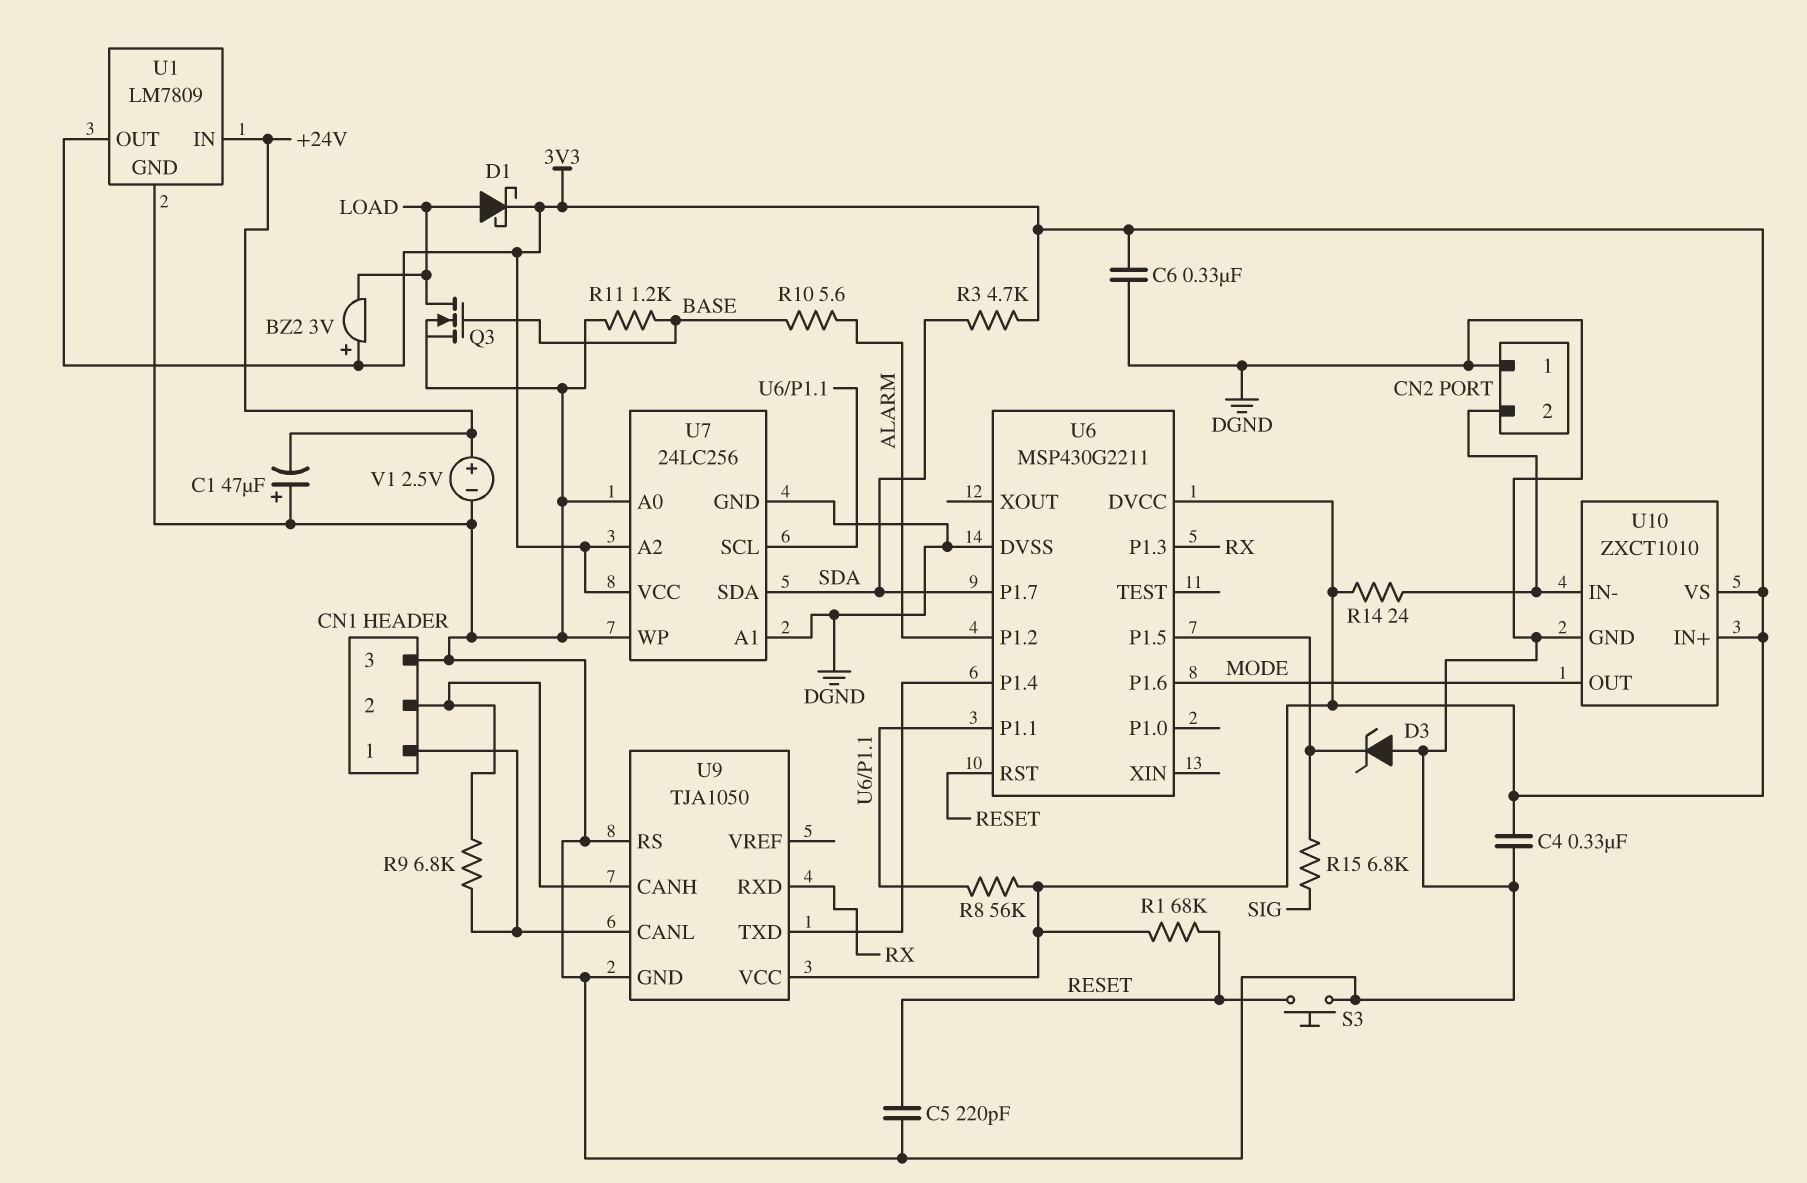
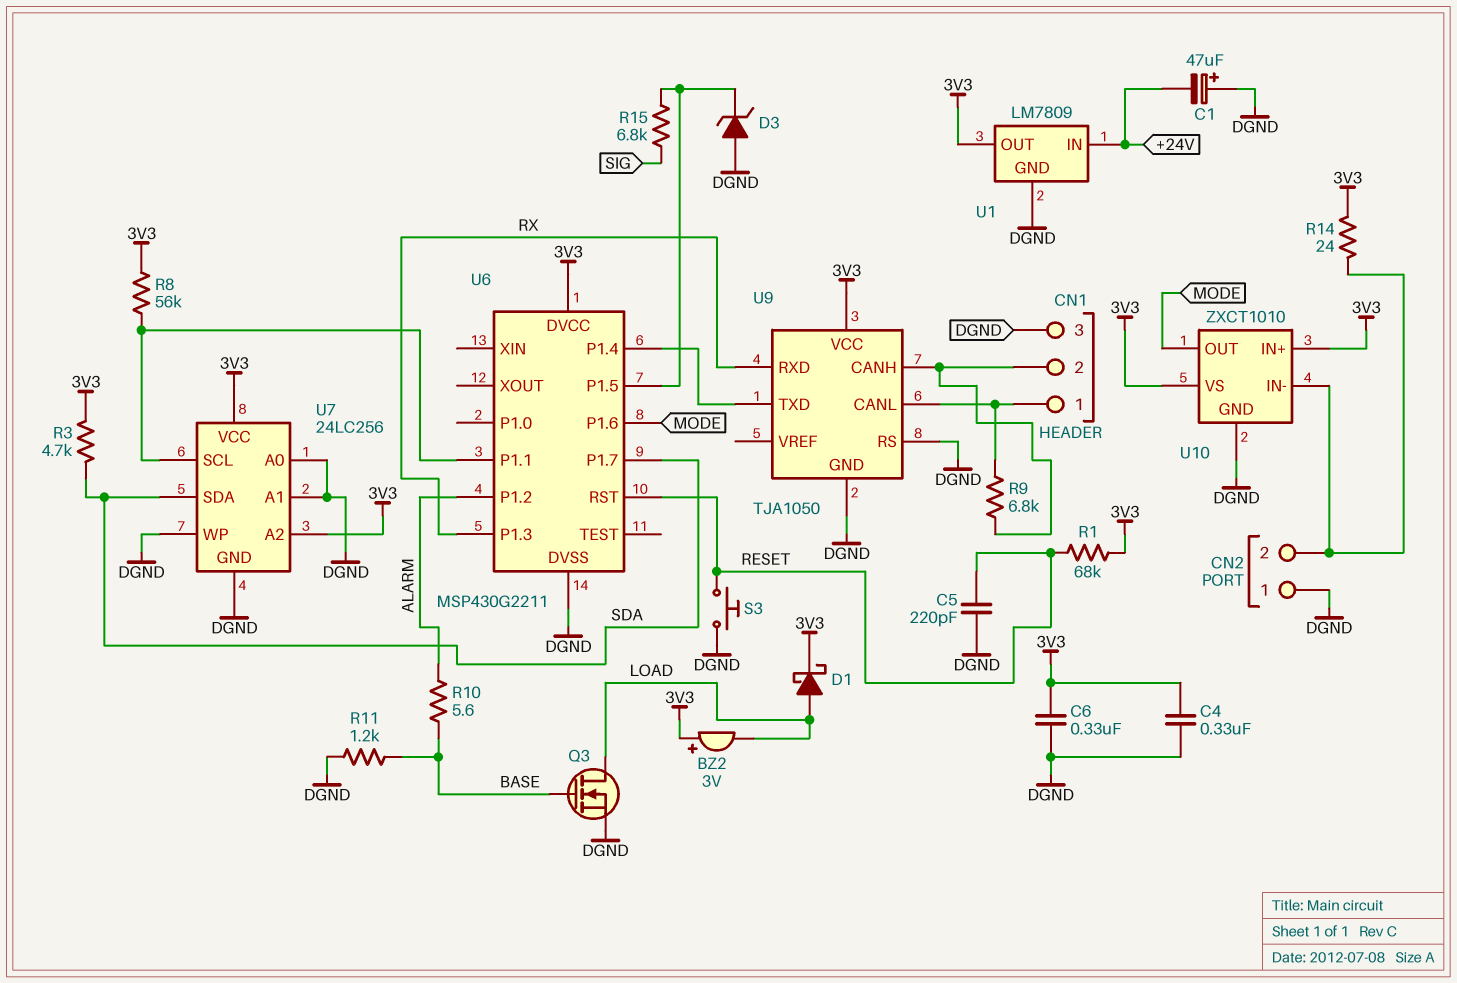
V1: 2.5V (plus +24V, minus DGND) -> none

